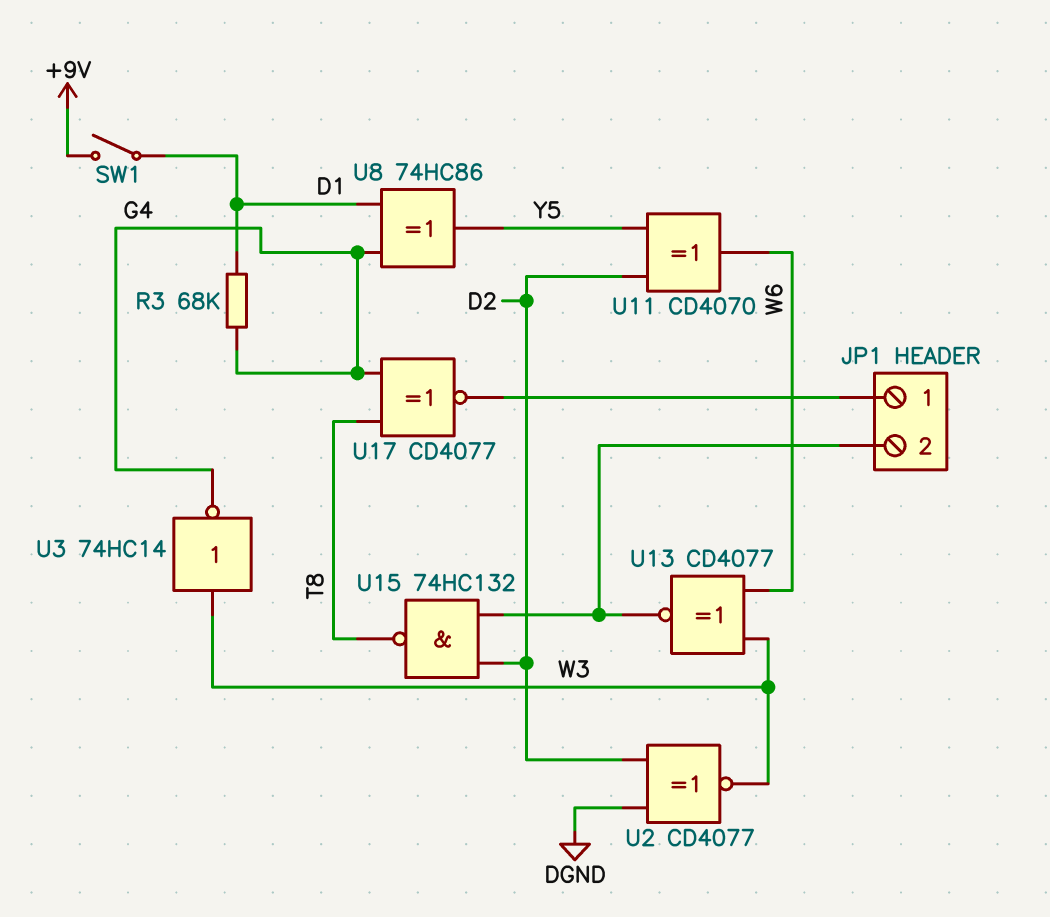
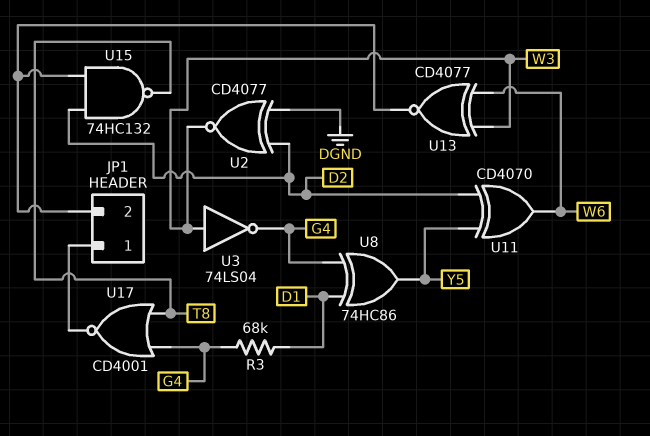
SW1: switch (+9V, D1) -> none
U3: NOT 74HC14 (in W3, out G4) -> NOT 74LS04 (in W3, out G4)
U17: XNOR CD4077 (in G4, in T8, out JP1/1) -> NOR CD4001 (in G4, in T8, out JP1/1)

